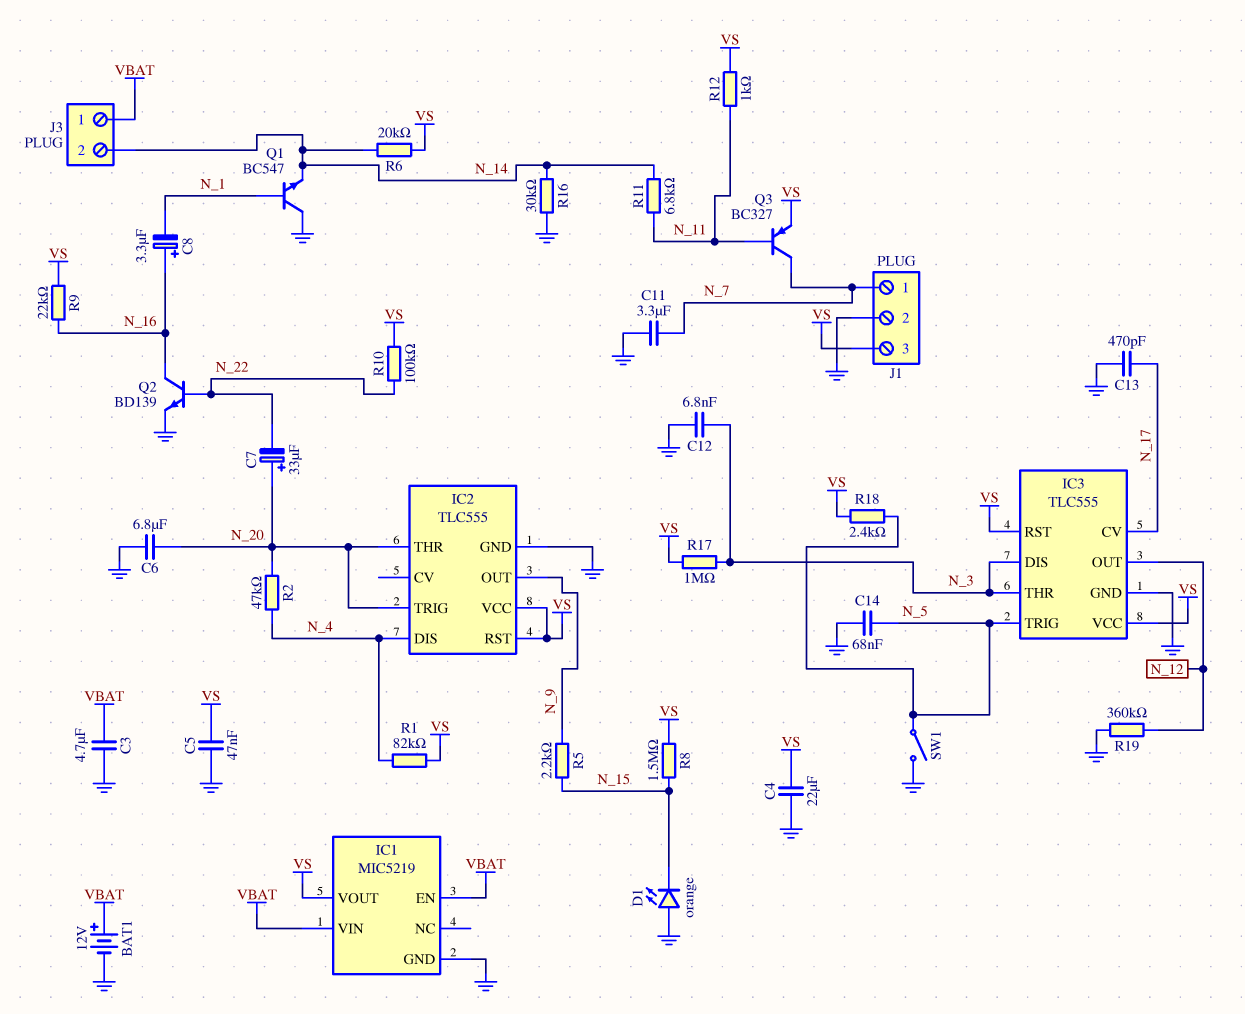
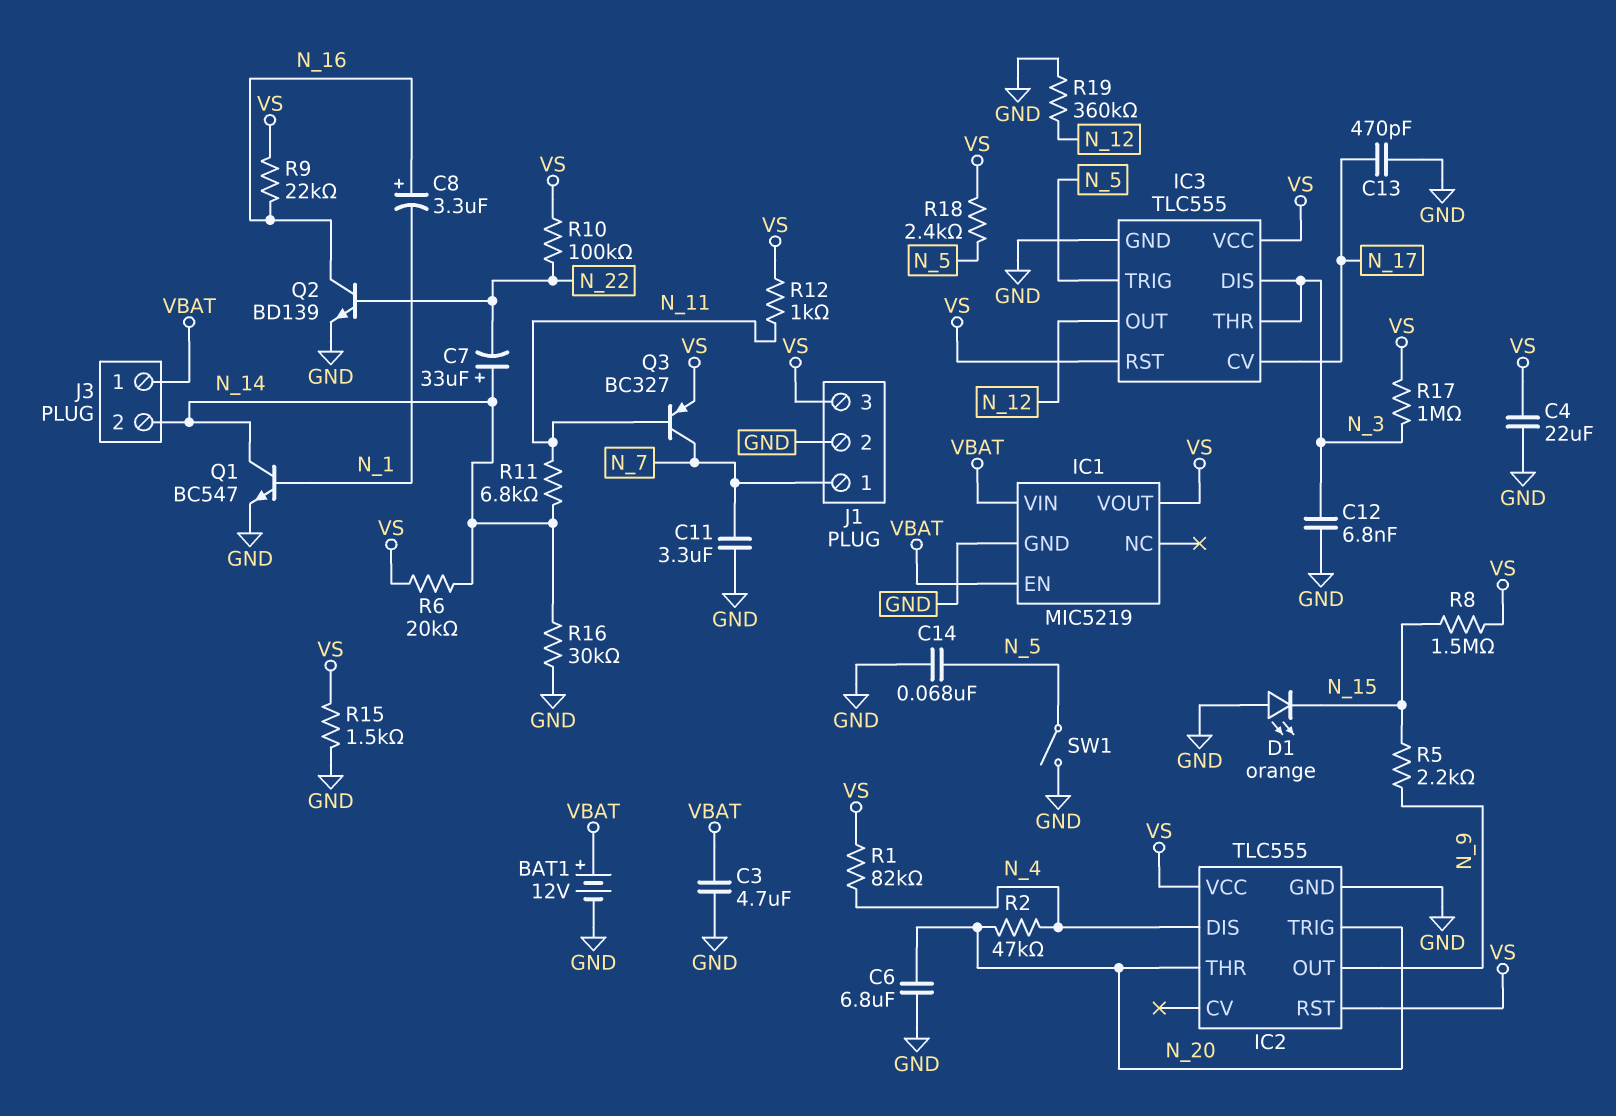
C5: 47nF (GND, VS) -> none
C7: 33uF (plus N_20, minus N_22) -> 33uF (plus N_14, minus N_22)
Q1: NPN BC547 (B N_1, C GND, E N_14) -> NPN BC547 (B N_1, C N_14, E GND)
R15: none -> 1.5k (GND, VS)

